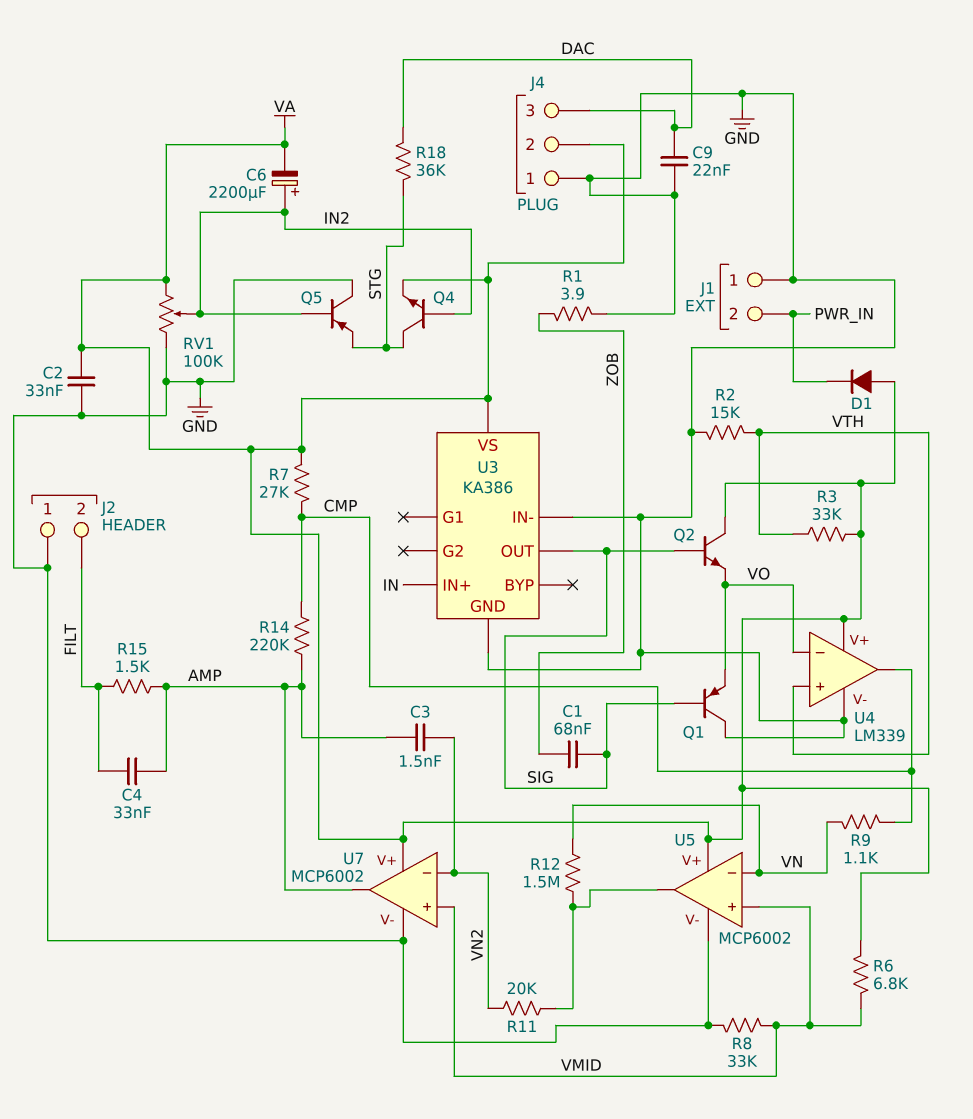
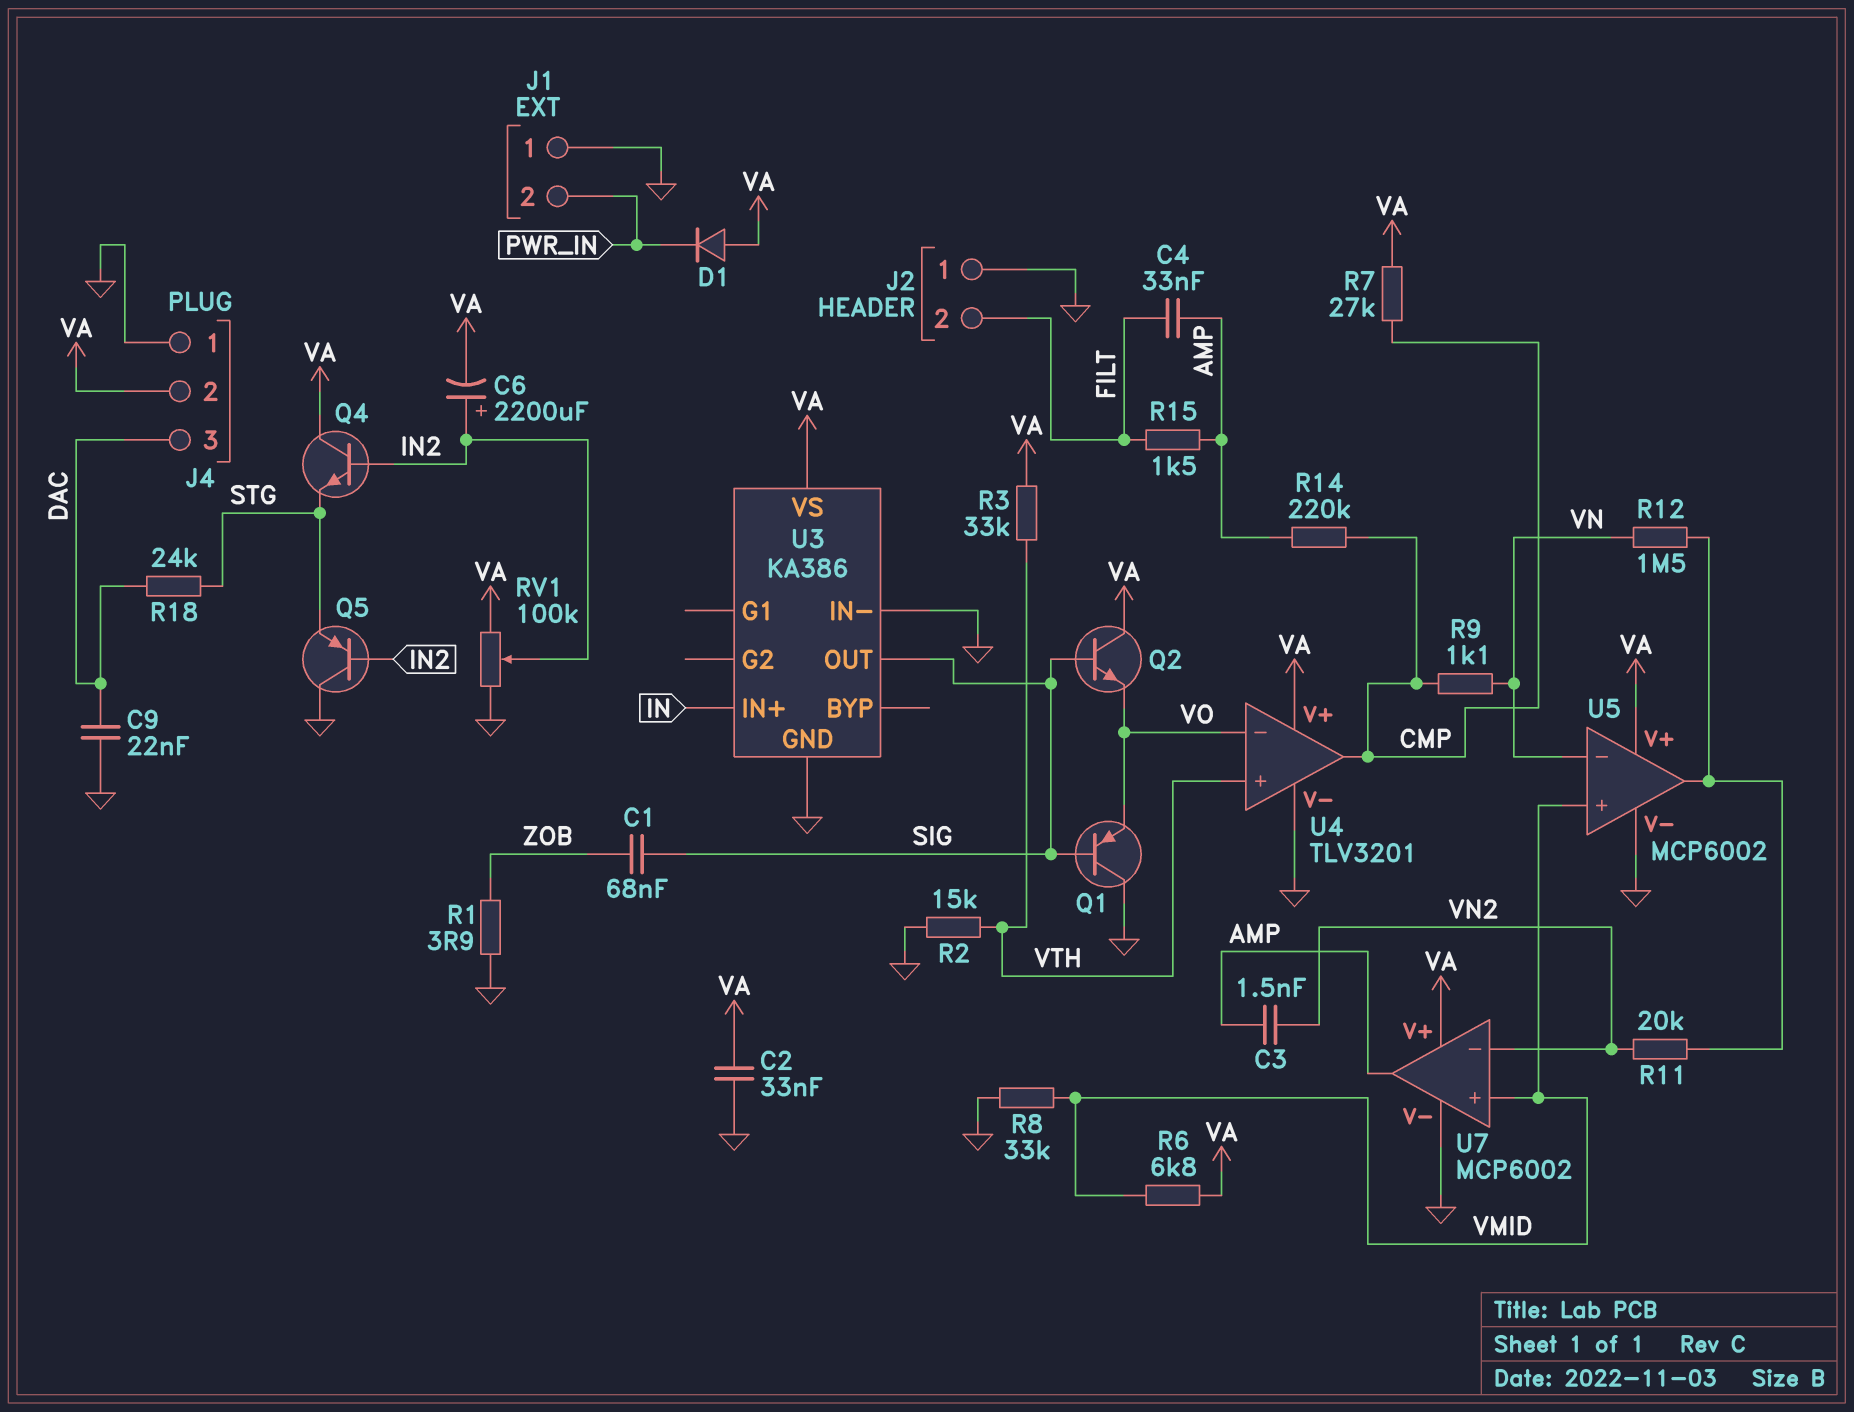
Q4: NPN (B IN2, C STG, E VA) -> NPN (B IN2, C VA, E STG)
R18: 36k (DAC, STG) -> 24k (DAC, STG)
U4: LM339 -> TLV3201

